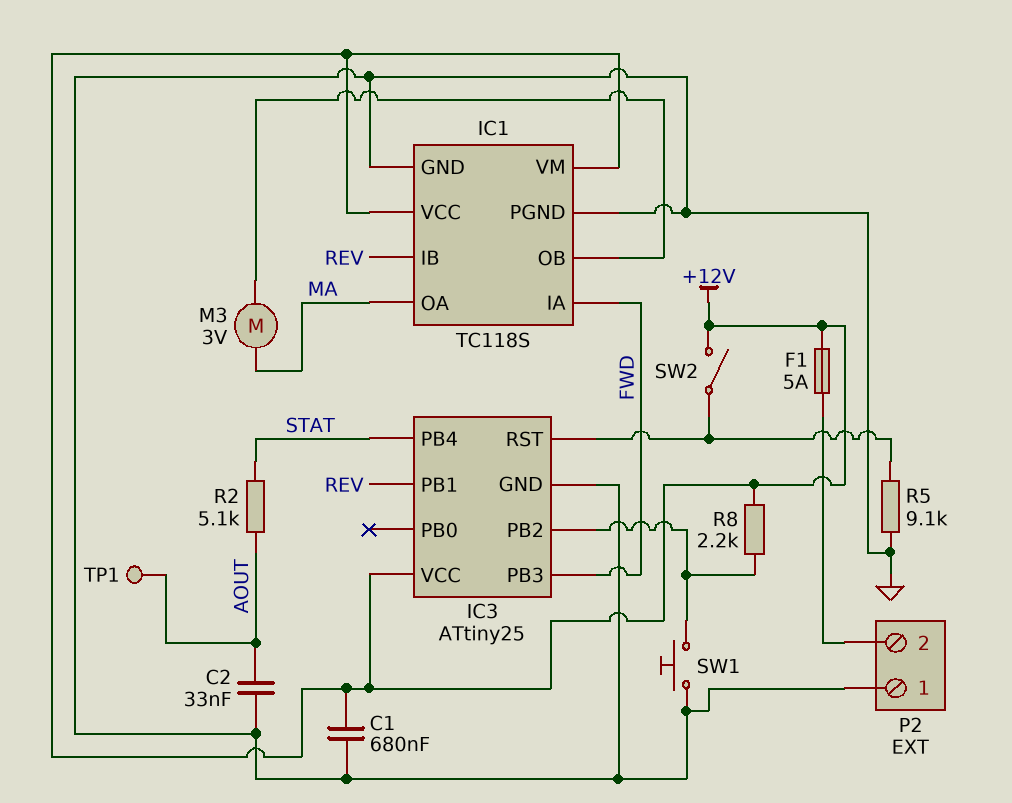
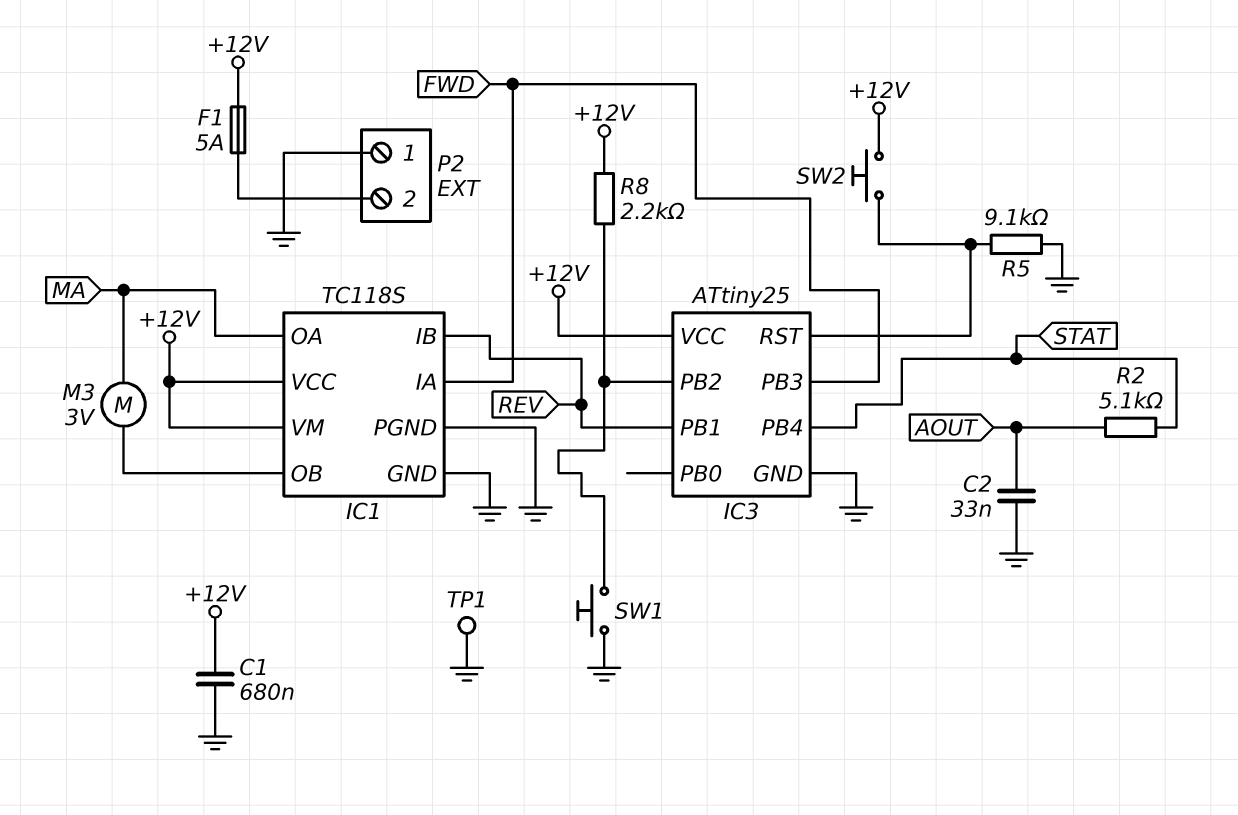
SW2: switch (+12V, IC3/RST) -> button (+12V, IC3/RST)
TP1: test point (AOUT) -> test point (GND)

